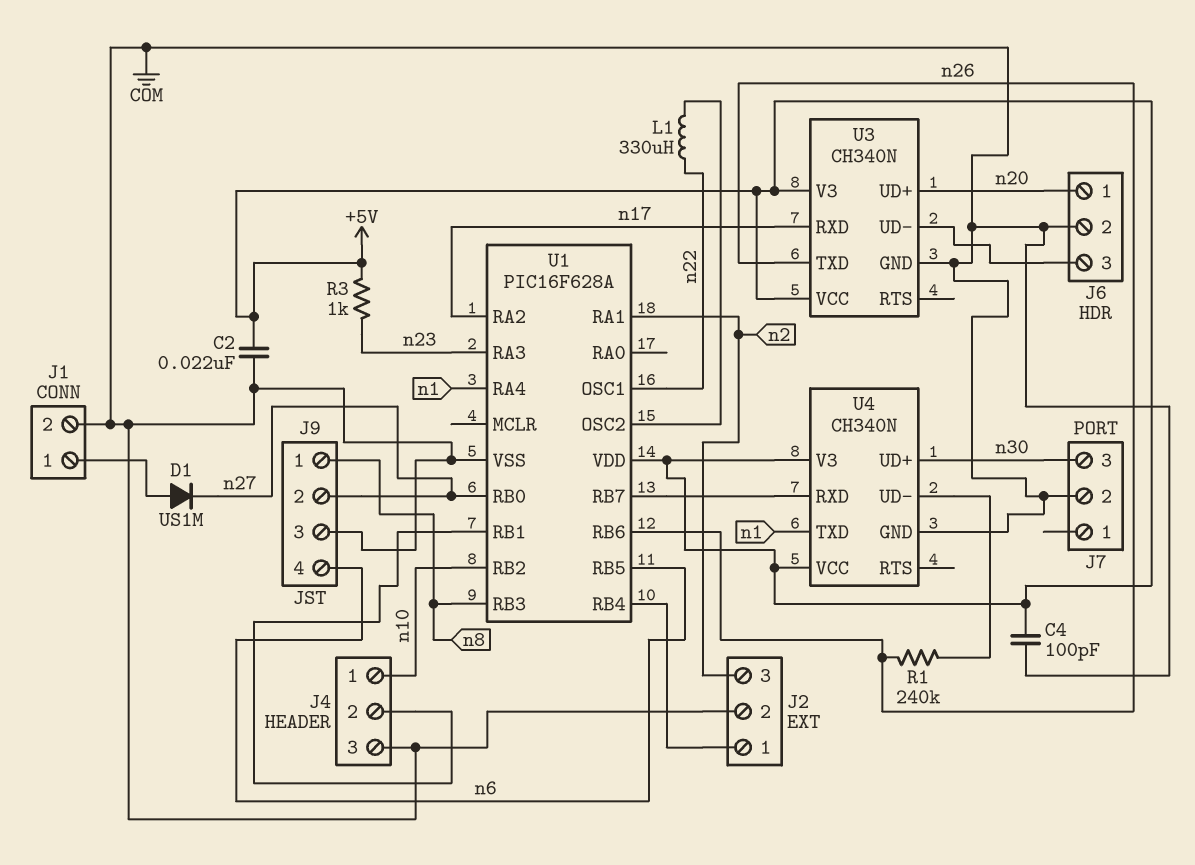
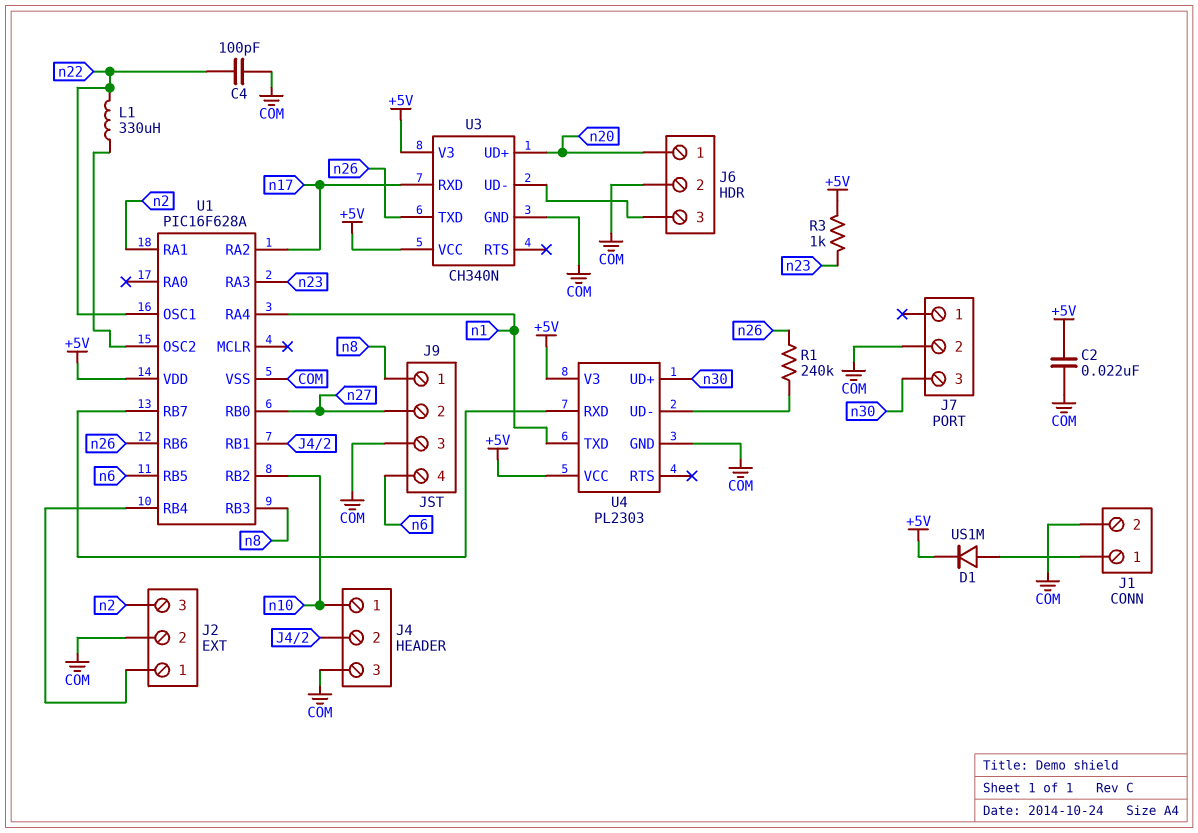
C4: 100pF (+5V, COM) -> 100pF (COM, n22)
D1: diode US1M (A J1/1, K n27) -> diode US1M (A J1/1, K +5V)
U4: CH340N -> PL2303

